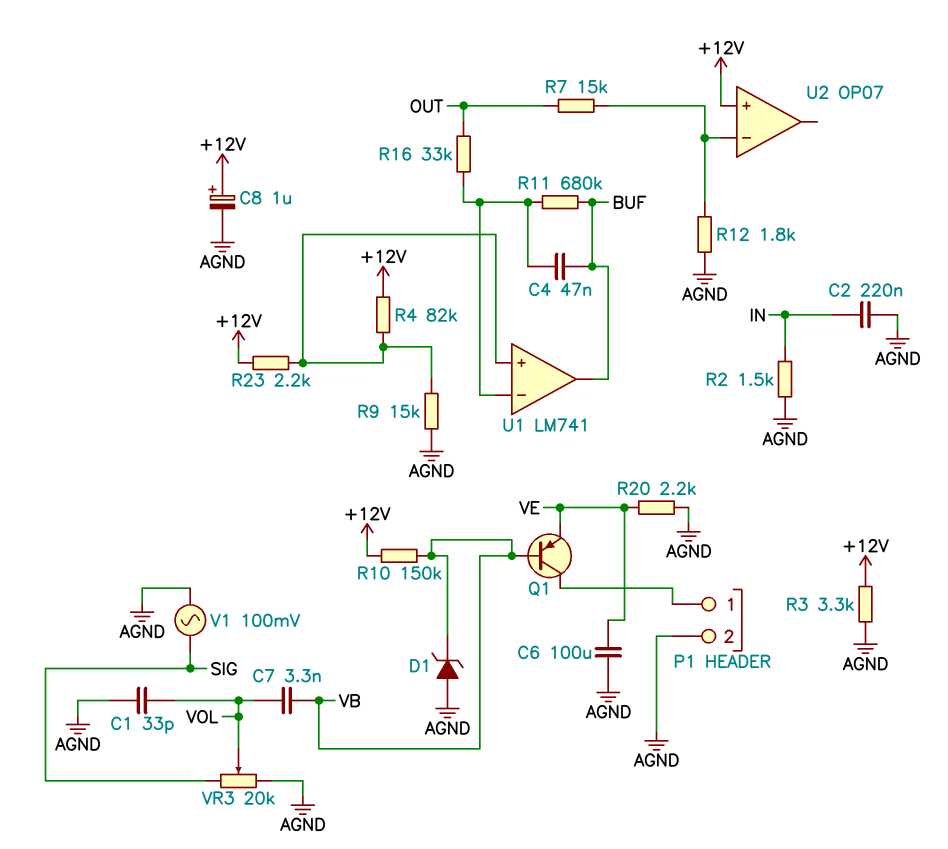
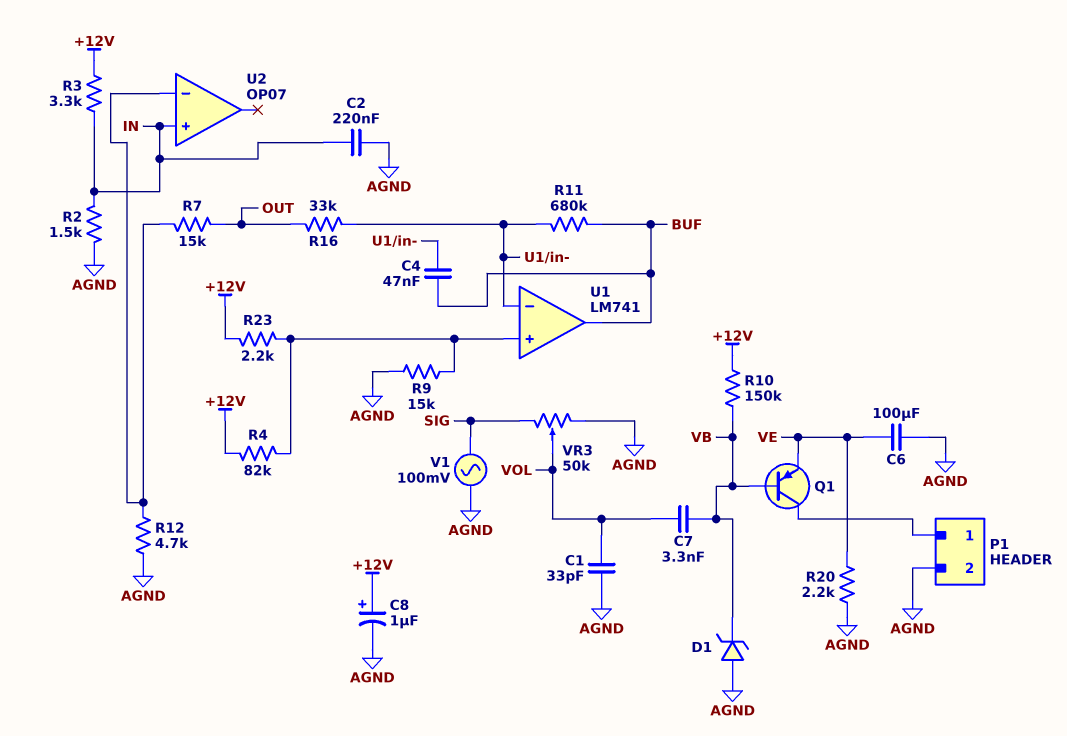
R3: 3.3k (+12V, AGND) -> 3.3k (+12V, IN)
R12: 1.8k (AGND, U2/in-) -> 4.7k (AGND, U2/in-)
U2 pin in+: +12V -> IN
VR3: 20k (AGND, SIG, wiper VOL) -> 50k (AGND, SIG, wiper VOL)

